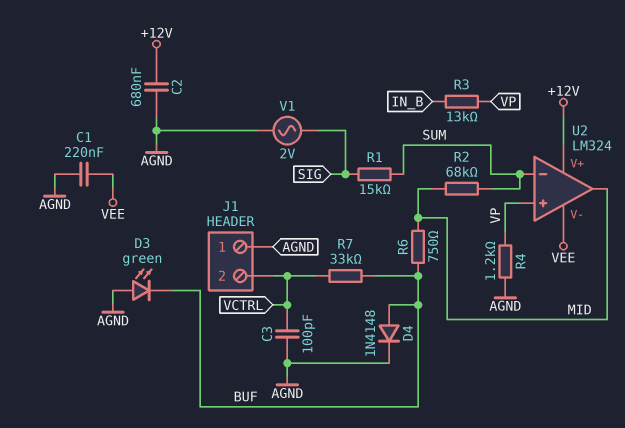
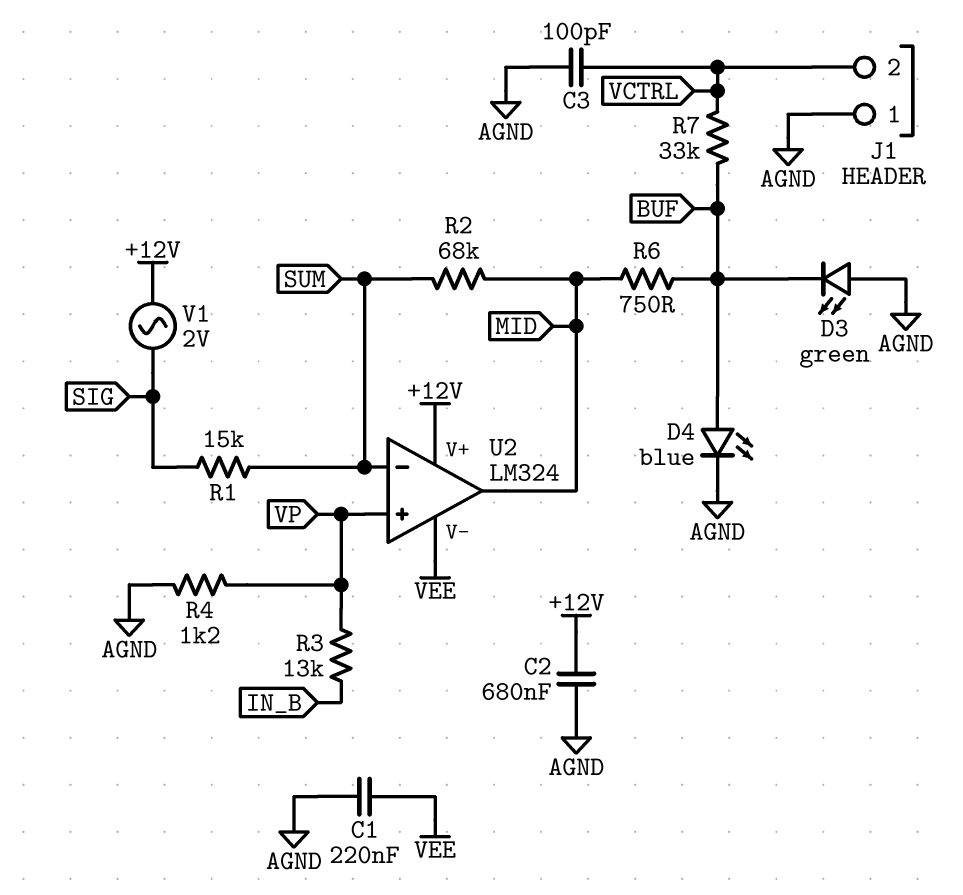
D4: diode 1N4148 (A BUF, K AGND) -> LED blue (A BUF, K AGND)
V1: AC 2V (AGND, SIG) -> AC 2V (+12V, SIG)

